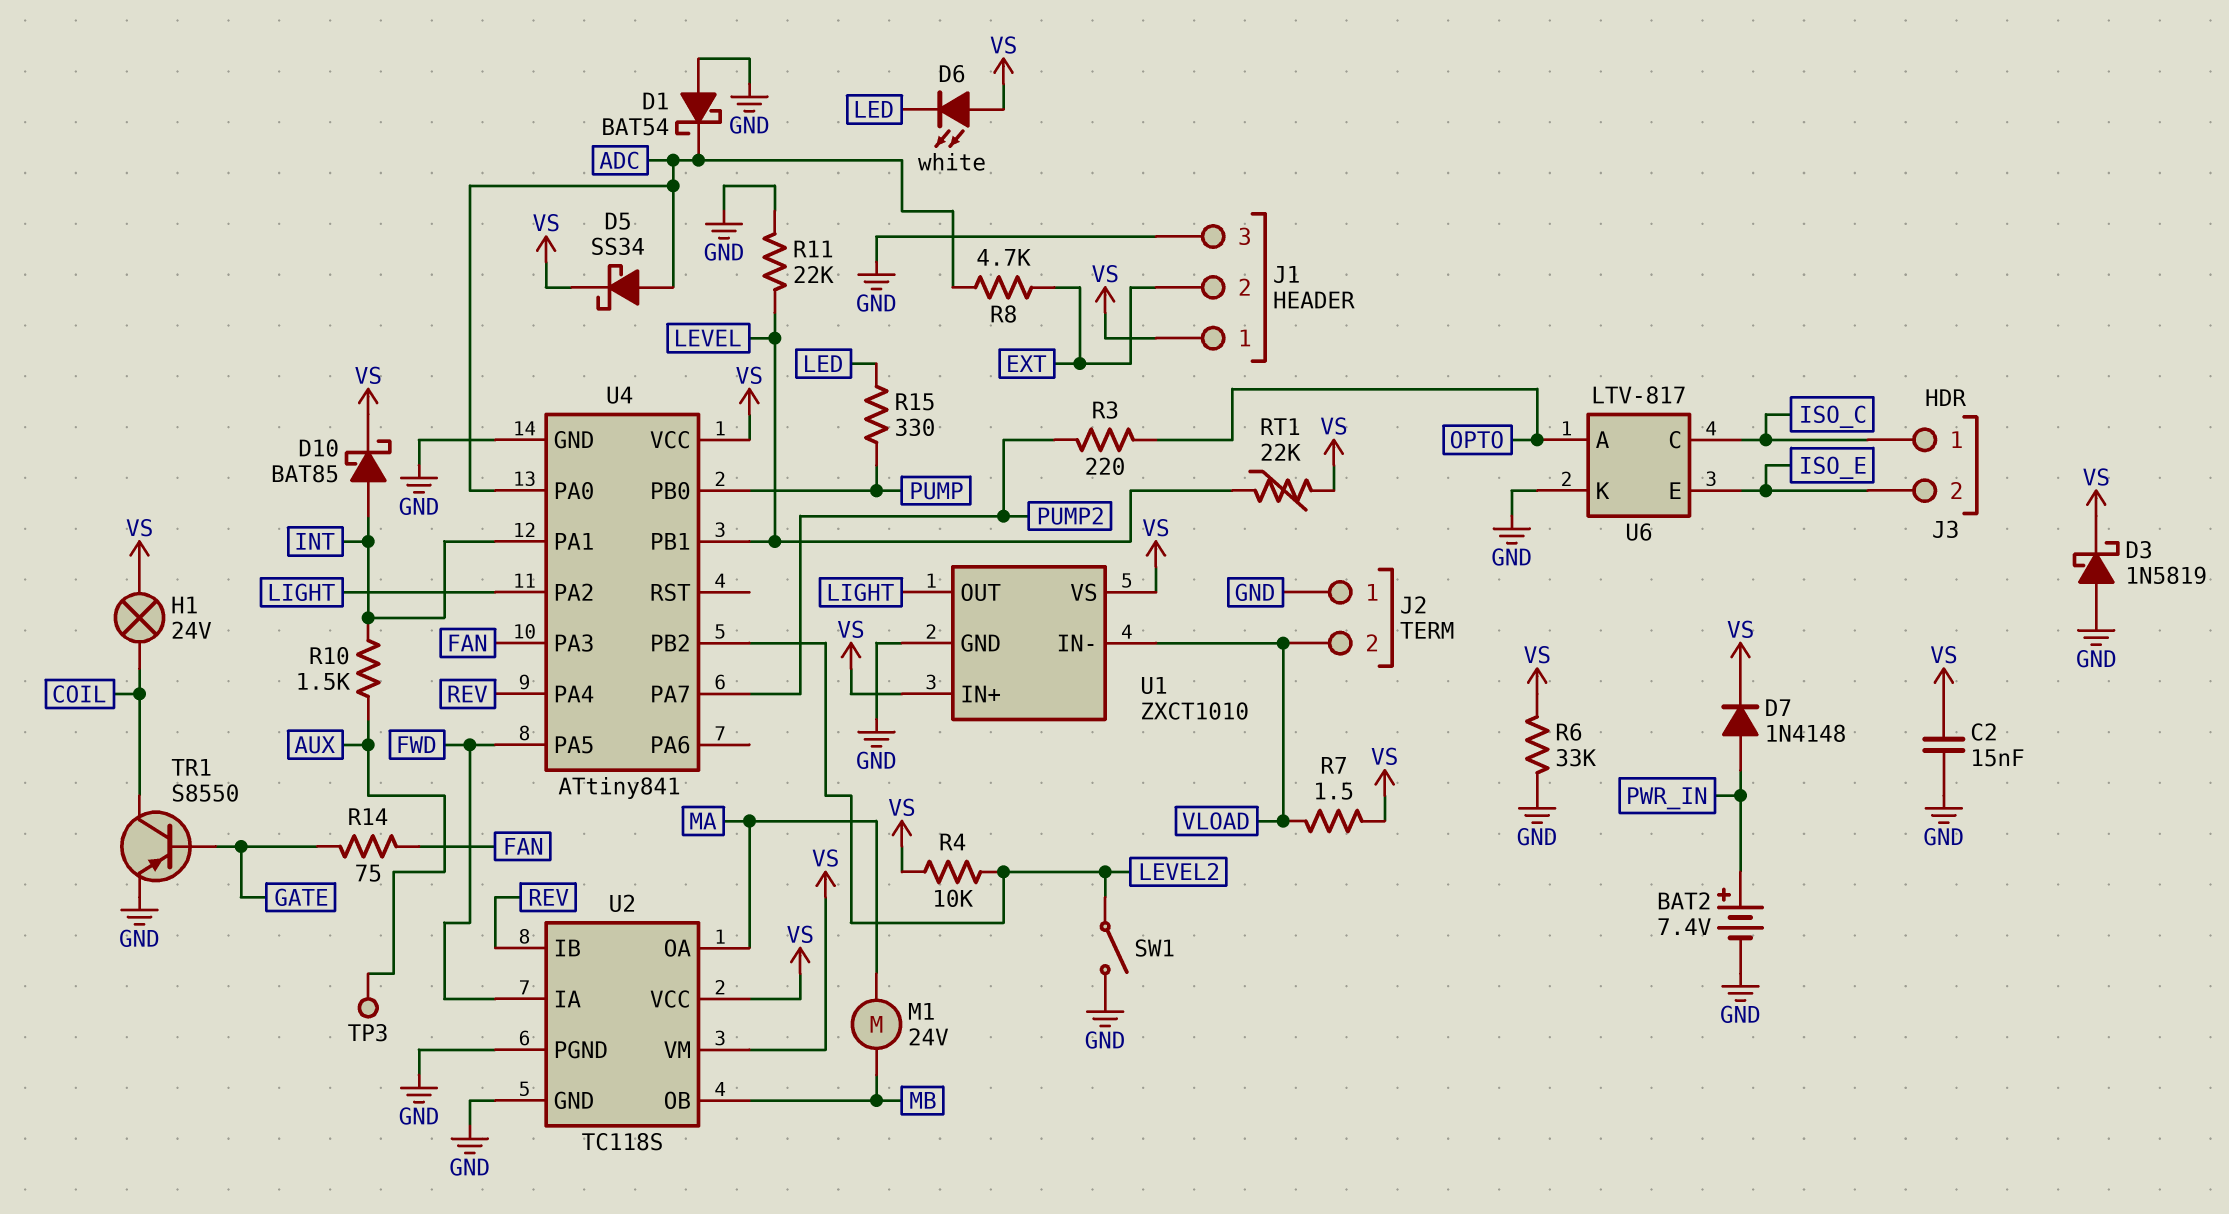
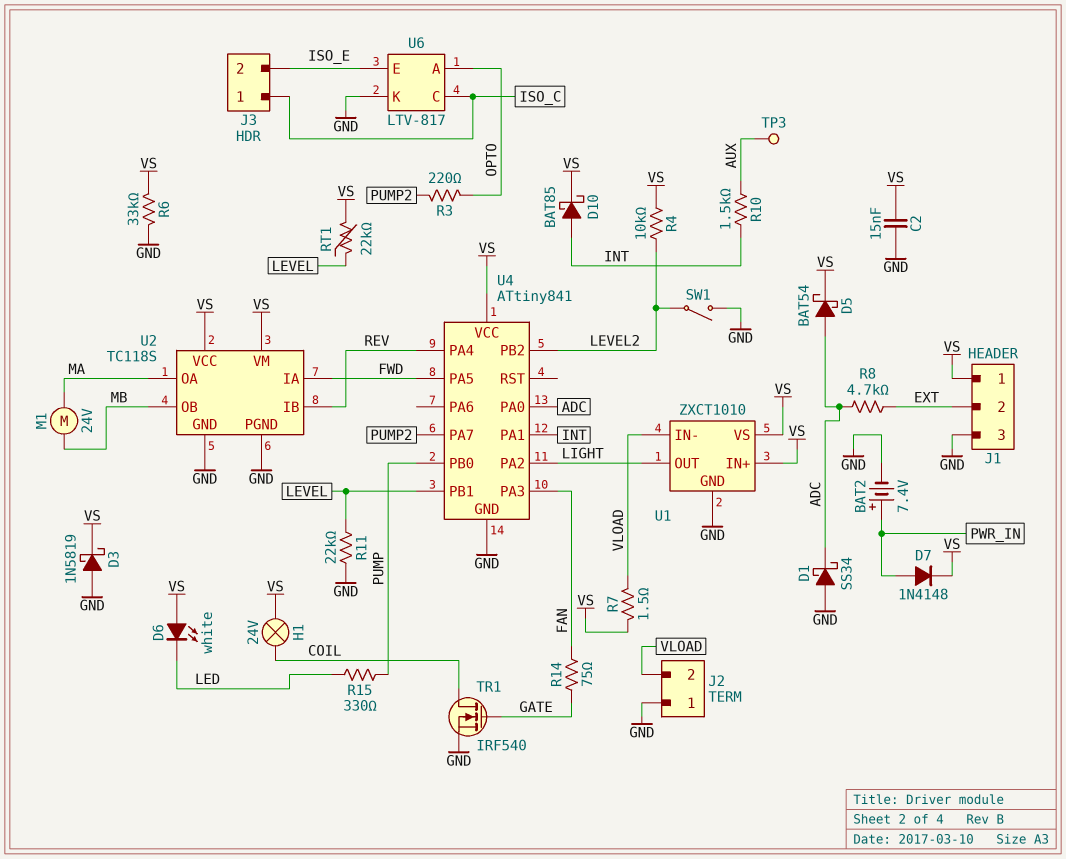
D1: schottky BAT54 (A GND, K ADC) -> schottky SS34 (A GND, K ADC)
D5: schottky SS34 (A ADC, K VS) -> schottky BAT54 (A ADC, K VS)
TR1: PNP S8550 (B GATE, C COIL, E GND) -> NMOS IRF540 (G GATE, D COIL, S GND)

